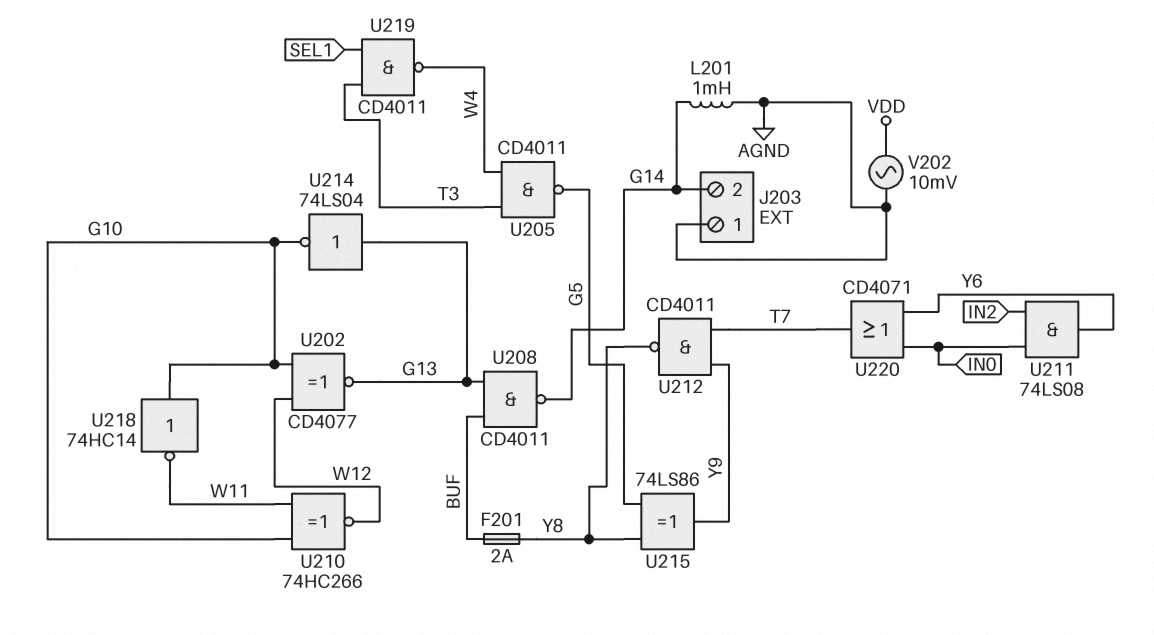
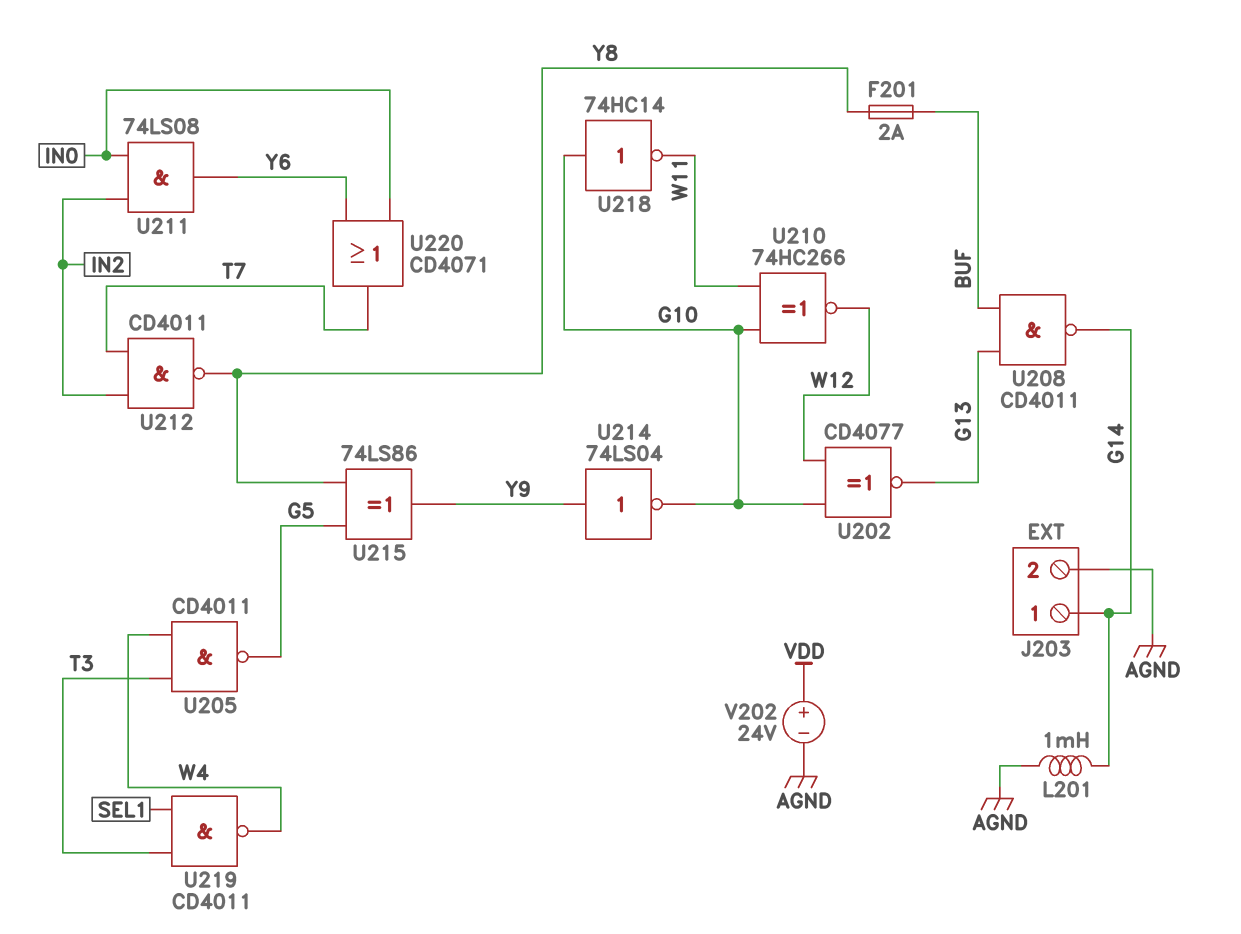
J203 pin 1: AGND -> G14
J203 pin 2: G14 -> AGND
U212: NAND CD4011 (in T7, in Y9, out Y8) -> NAND CD4011 (in IN2, in T7, out Y8)
U214: NOT 74LS04 (in G13, out G10) -> NOT 74LS04 (in Y9, out G10)
V202: AC 10mV (AGND, VDD) -> 24V (plus VDD, minus AGND)

